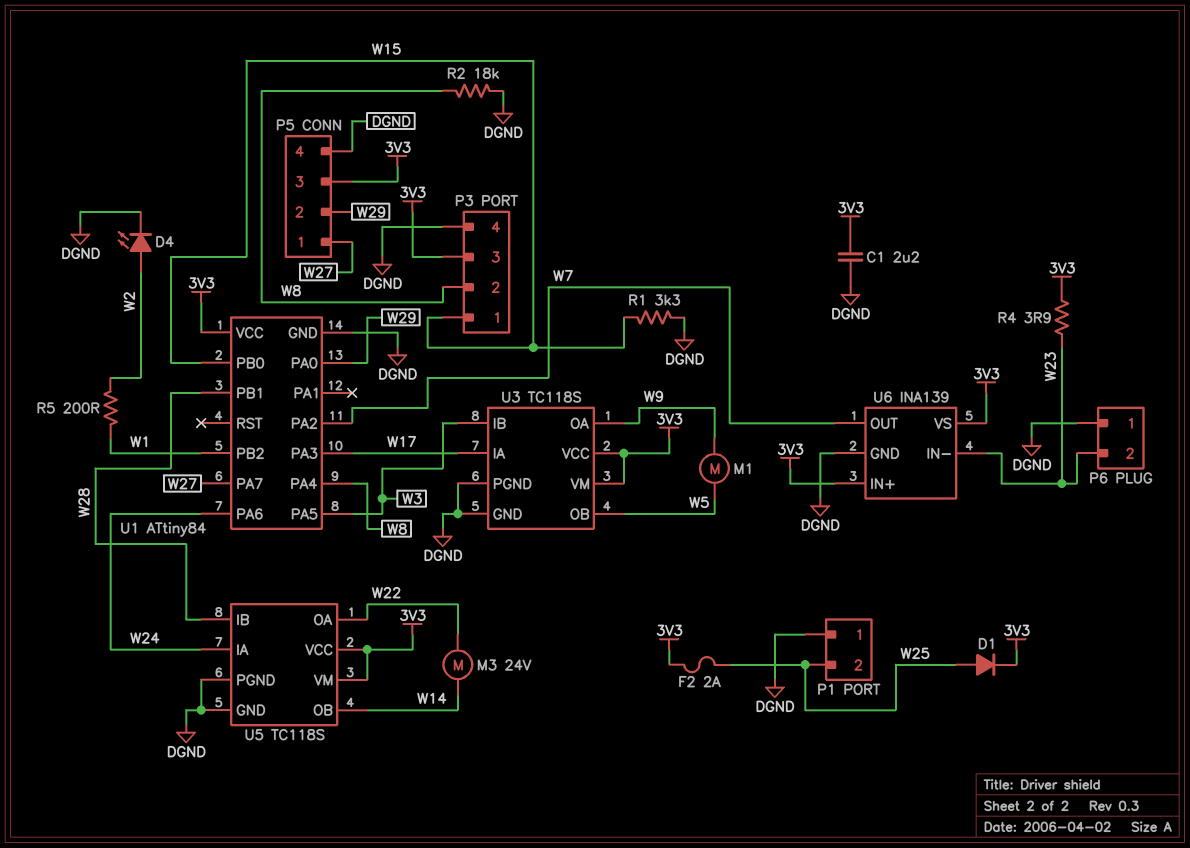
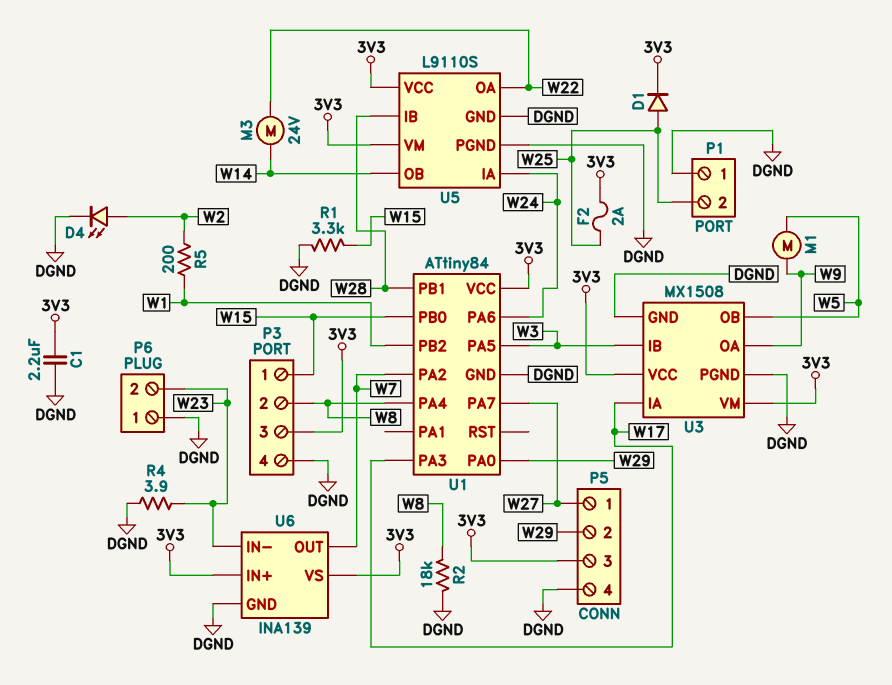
R4: 3.9 (3V3, W23) -> 3.9 (DGND, W23)
U3: TC118S -> MX1508
U5: TC118S -> L9110S

